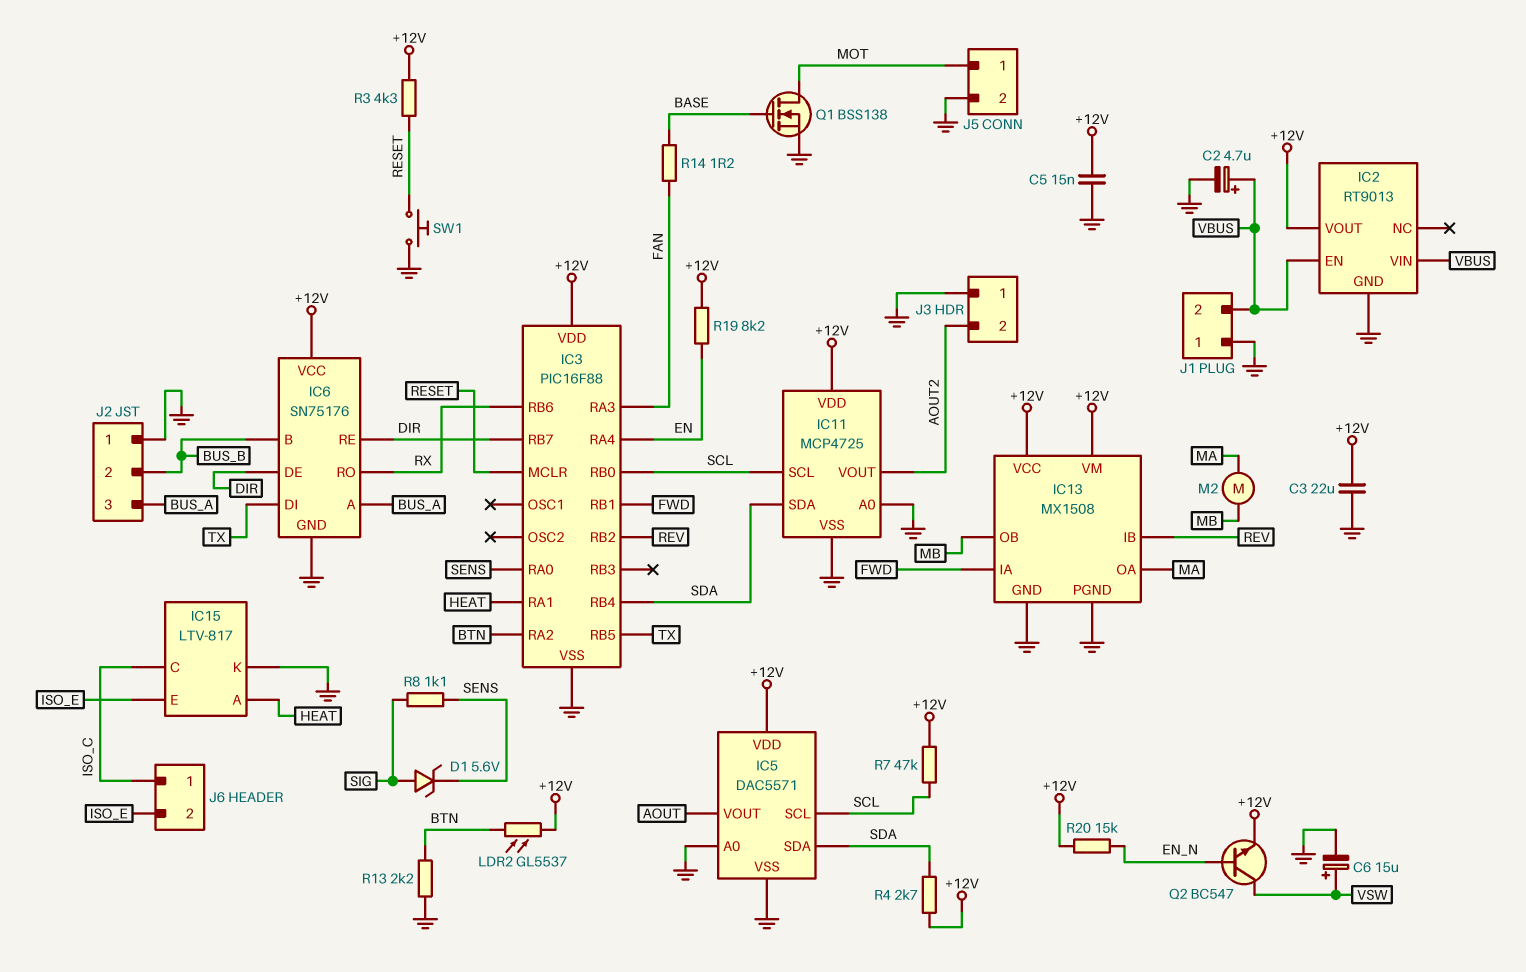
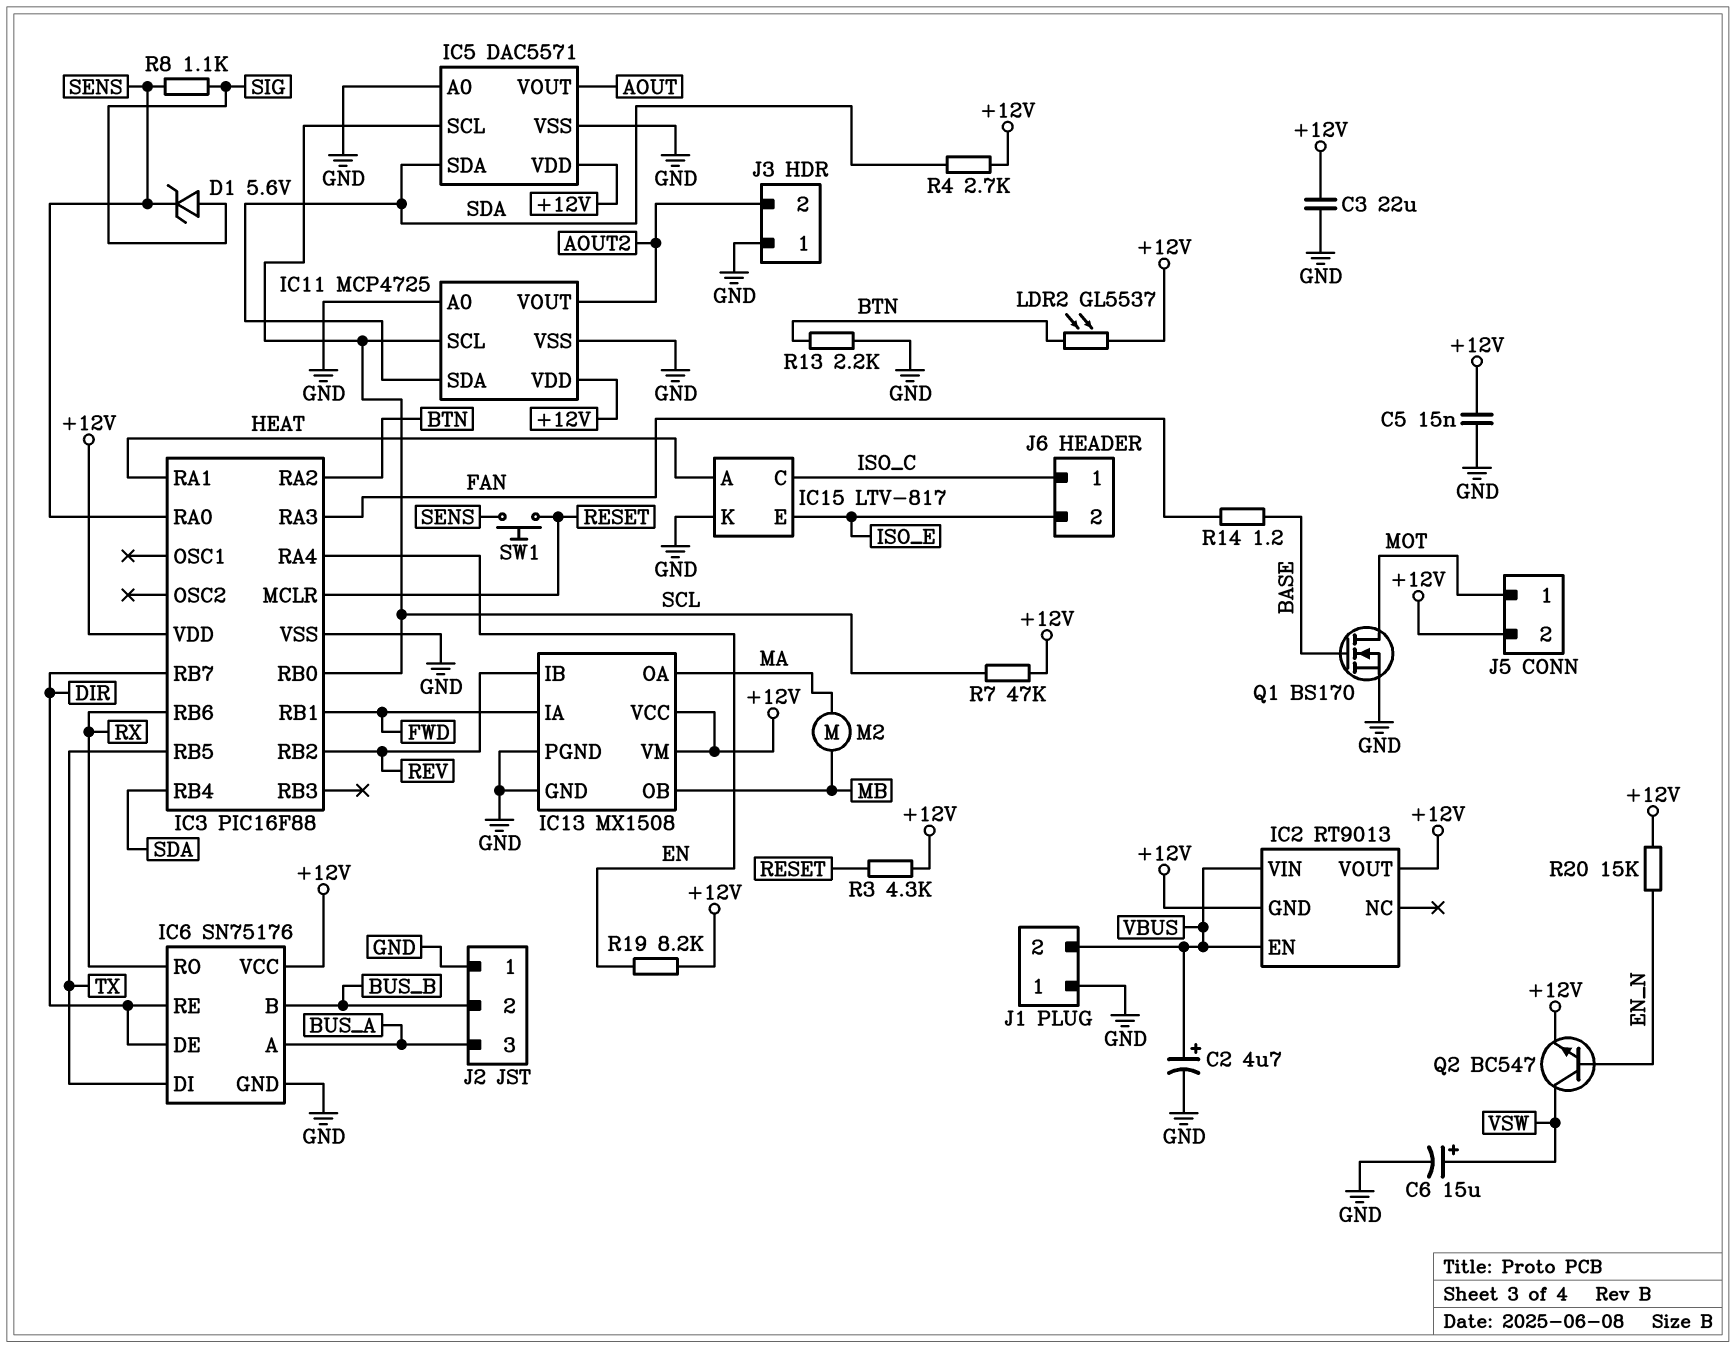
IC2 pin GND: GND -> +12V
J5 pin 2: GND -> +12V
Q1: NMOS BSS138 (G BASE, D MOT, S GND) -> NMOS BS170 (G BASE, D MOT, S GND)
SW1: button (GND, RESET) -> button (RESET, SENS)

